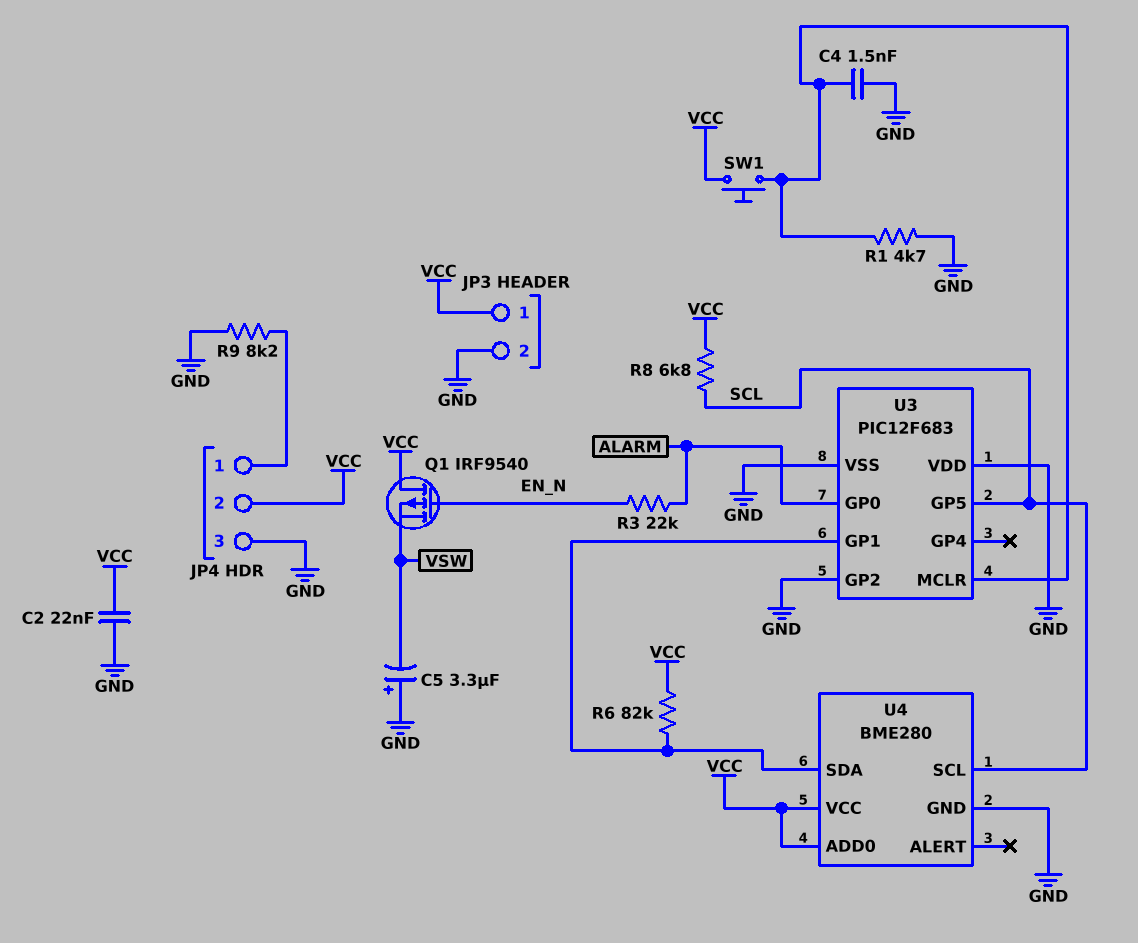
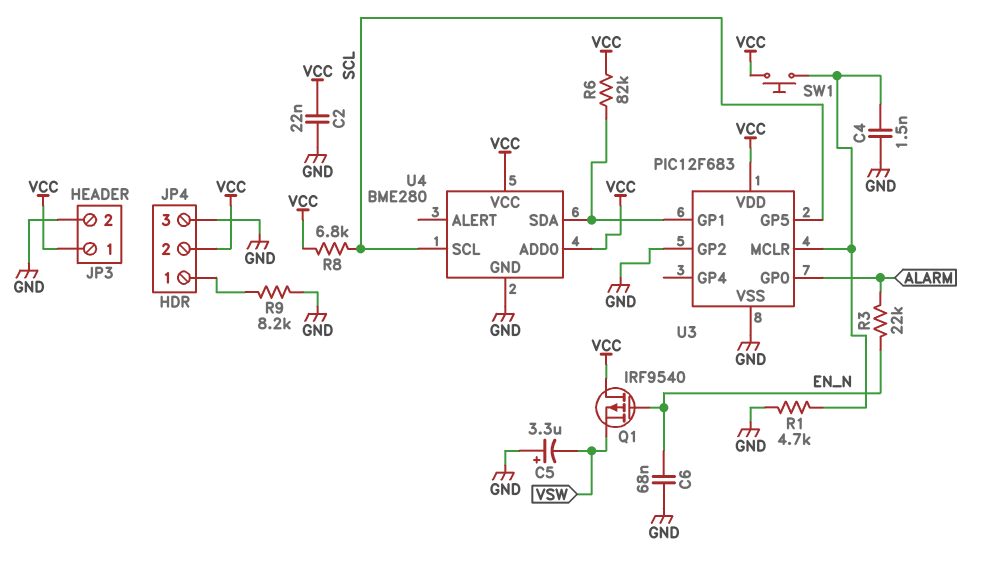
C6: none -> 68nF (EN_N, GND)
U3 pin VDD: GND -> VCC

